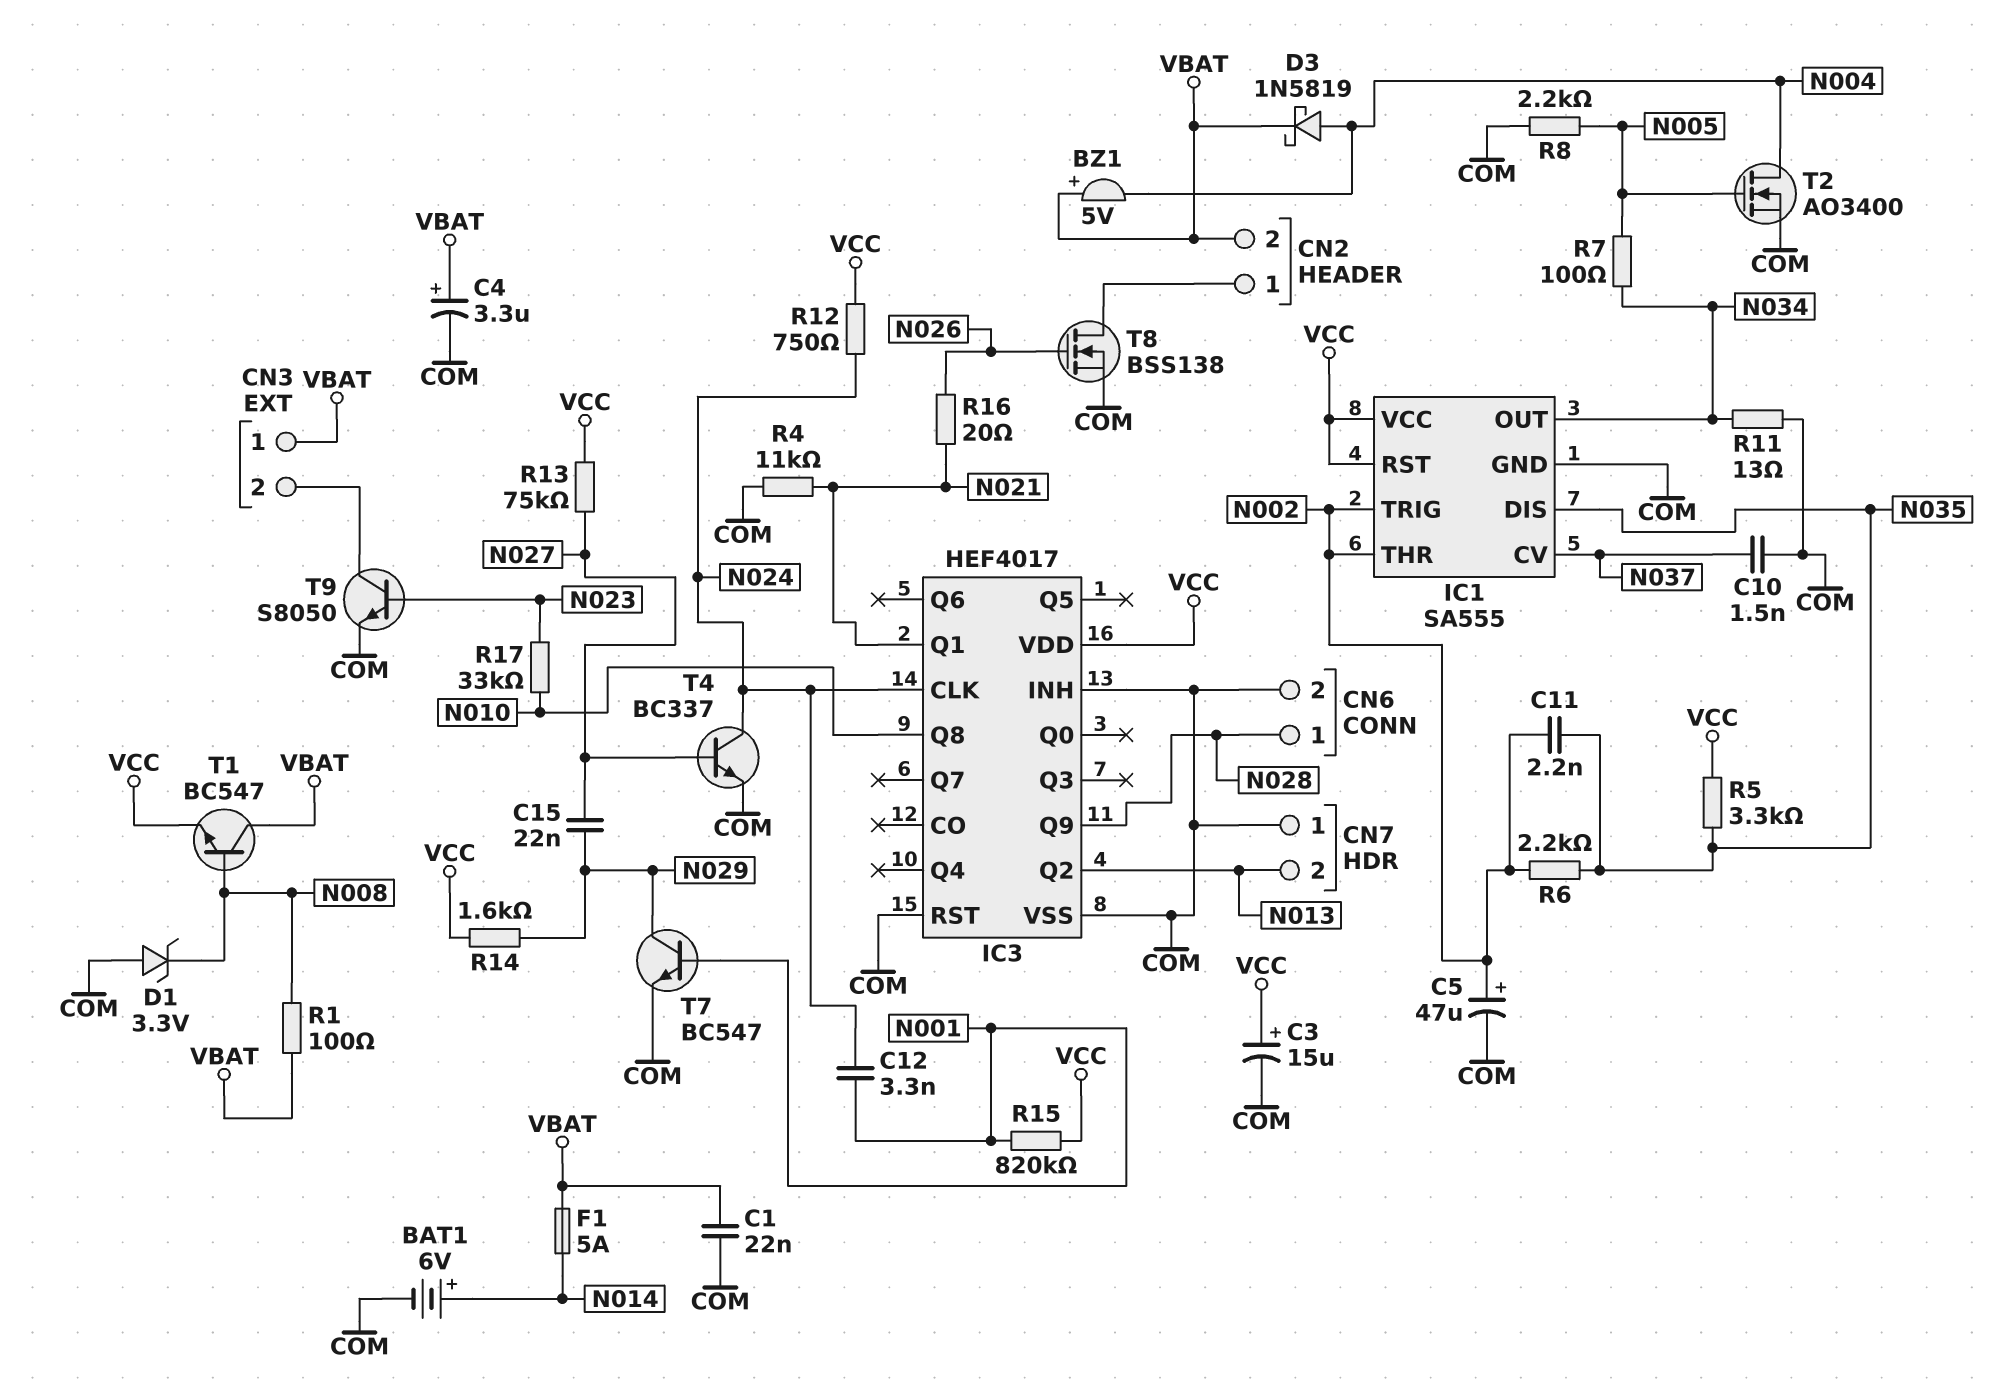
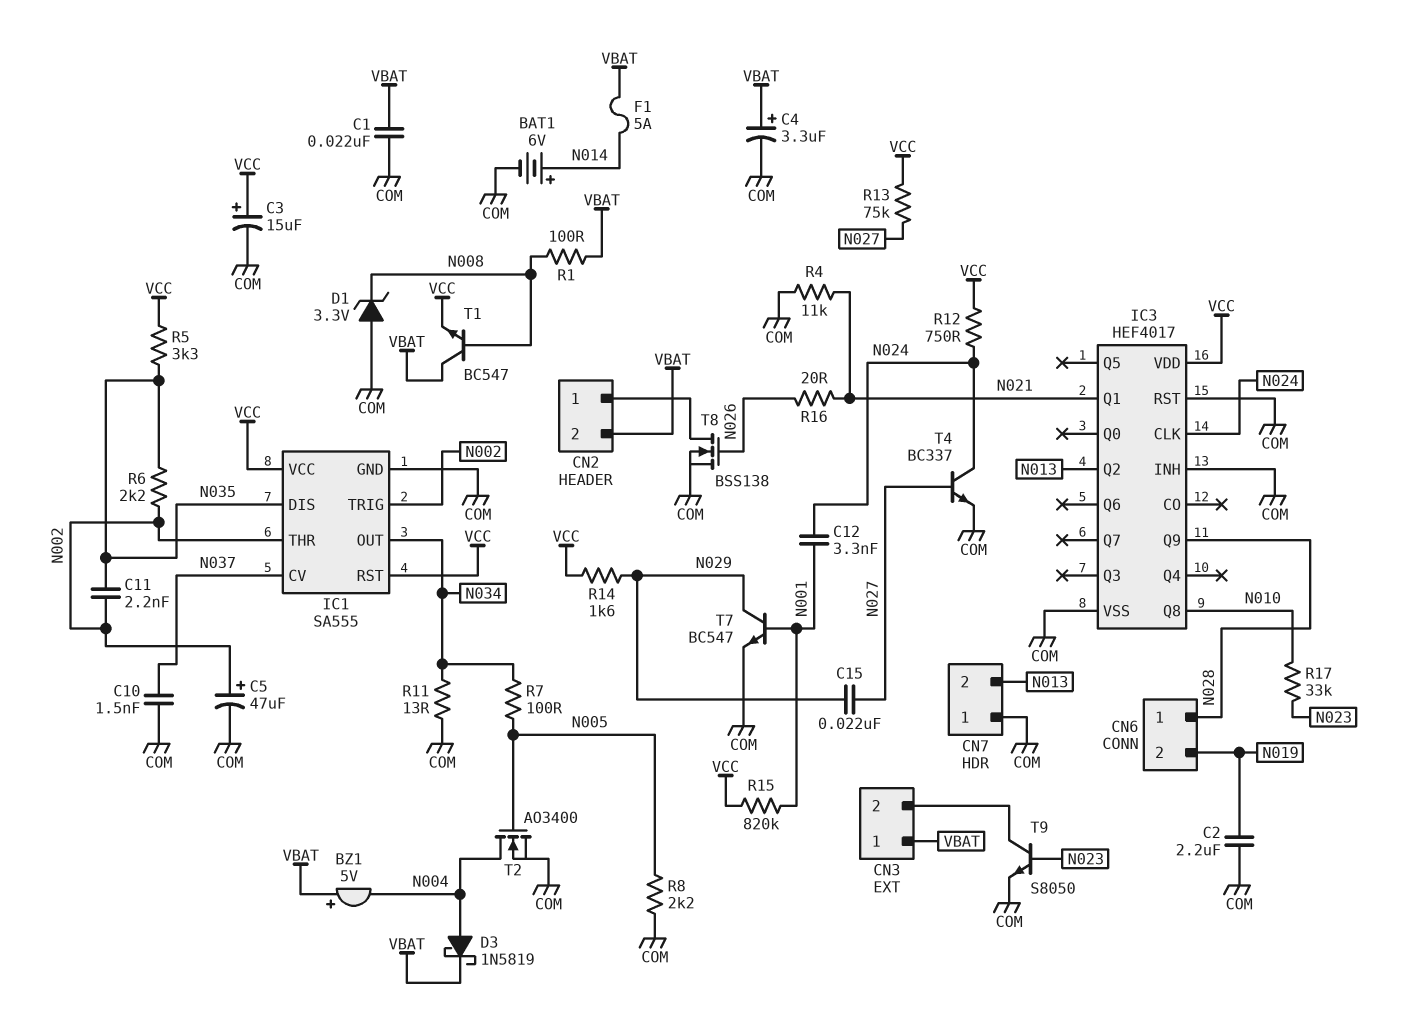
C2: none -> 2.2uF (COM, N019)
CN6 pin 2: COM -> N019

